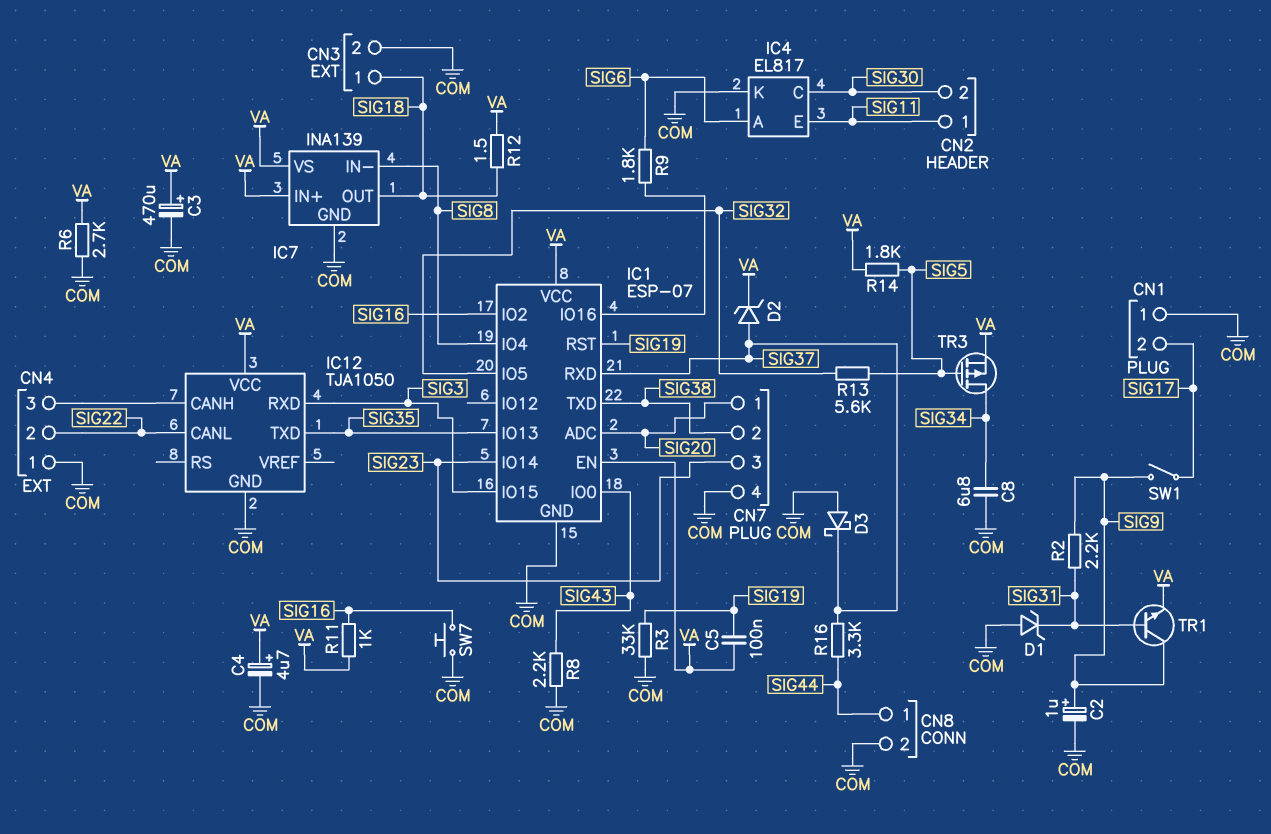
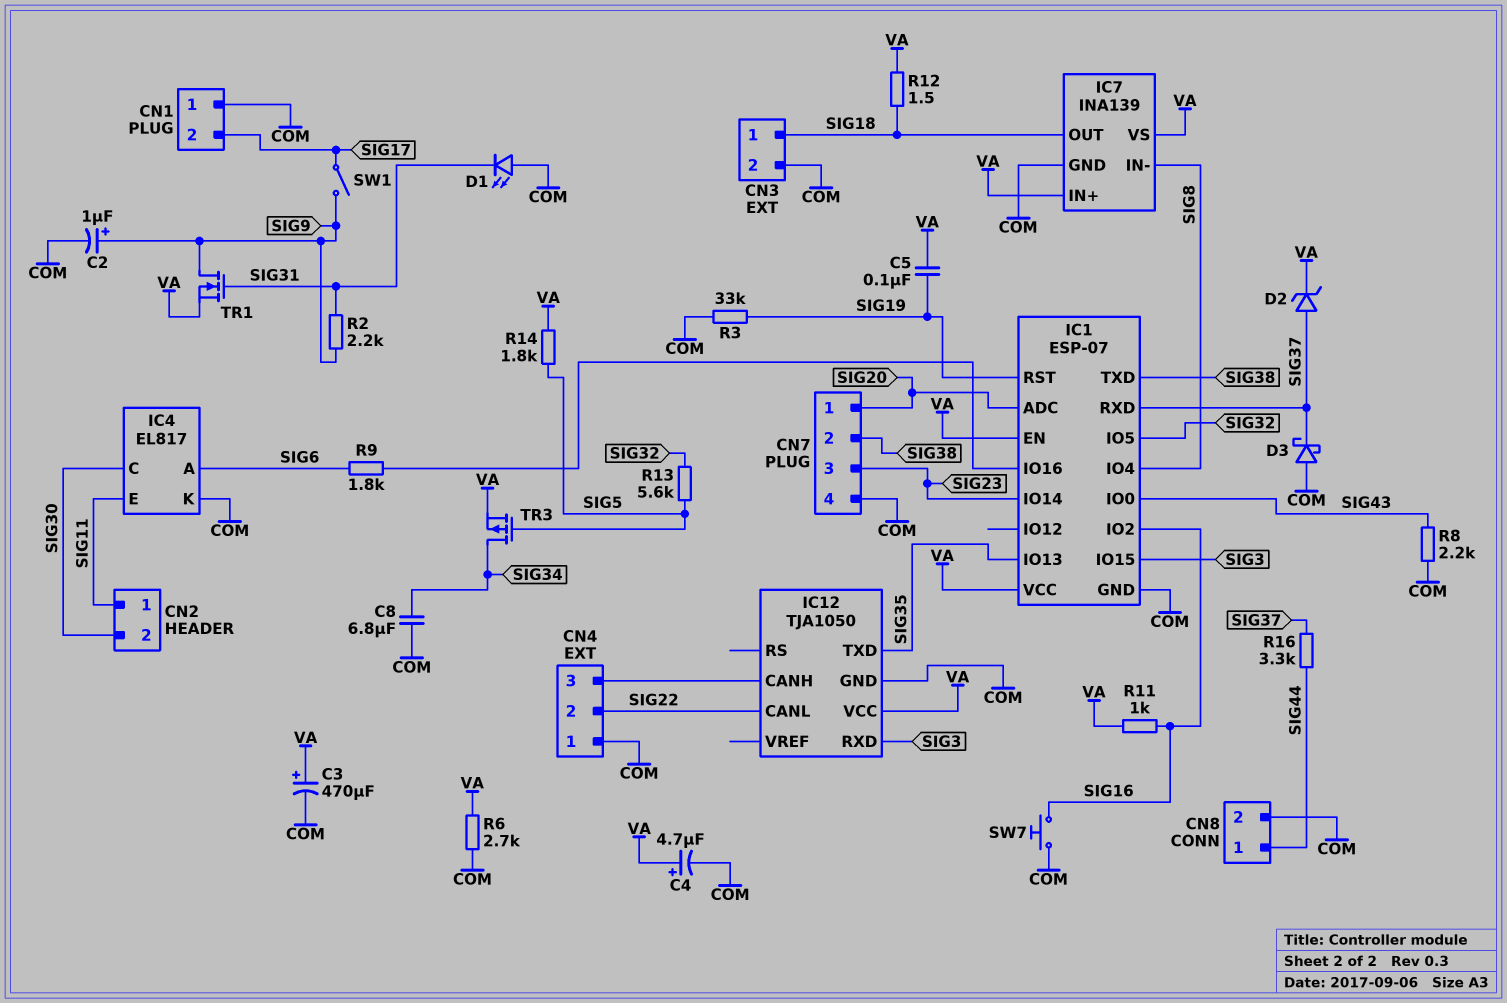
D1: zener (A COM, K SIG31) -> LED (A COM, K SIG31)
TR1: NPN (B SIG31, C SIG9, E VA) -> NMOS (G SIG31, D SIG9, S VA)

